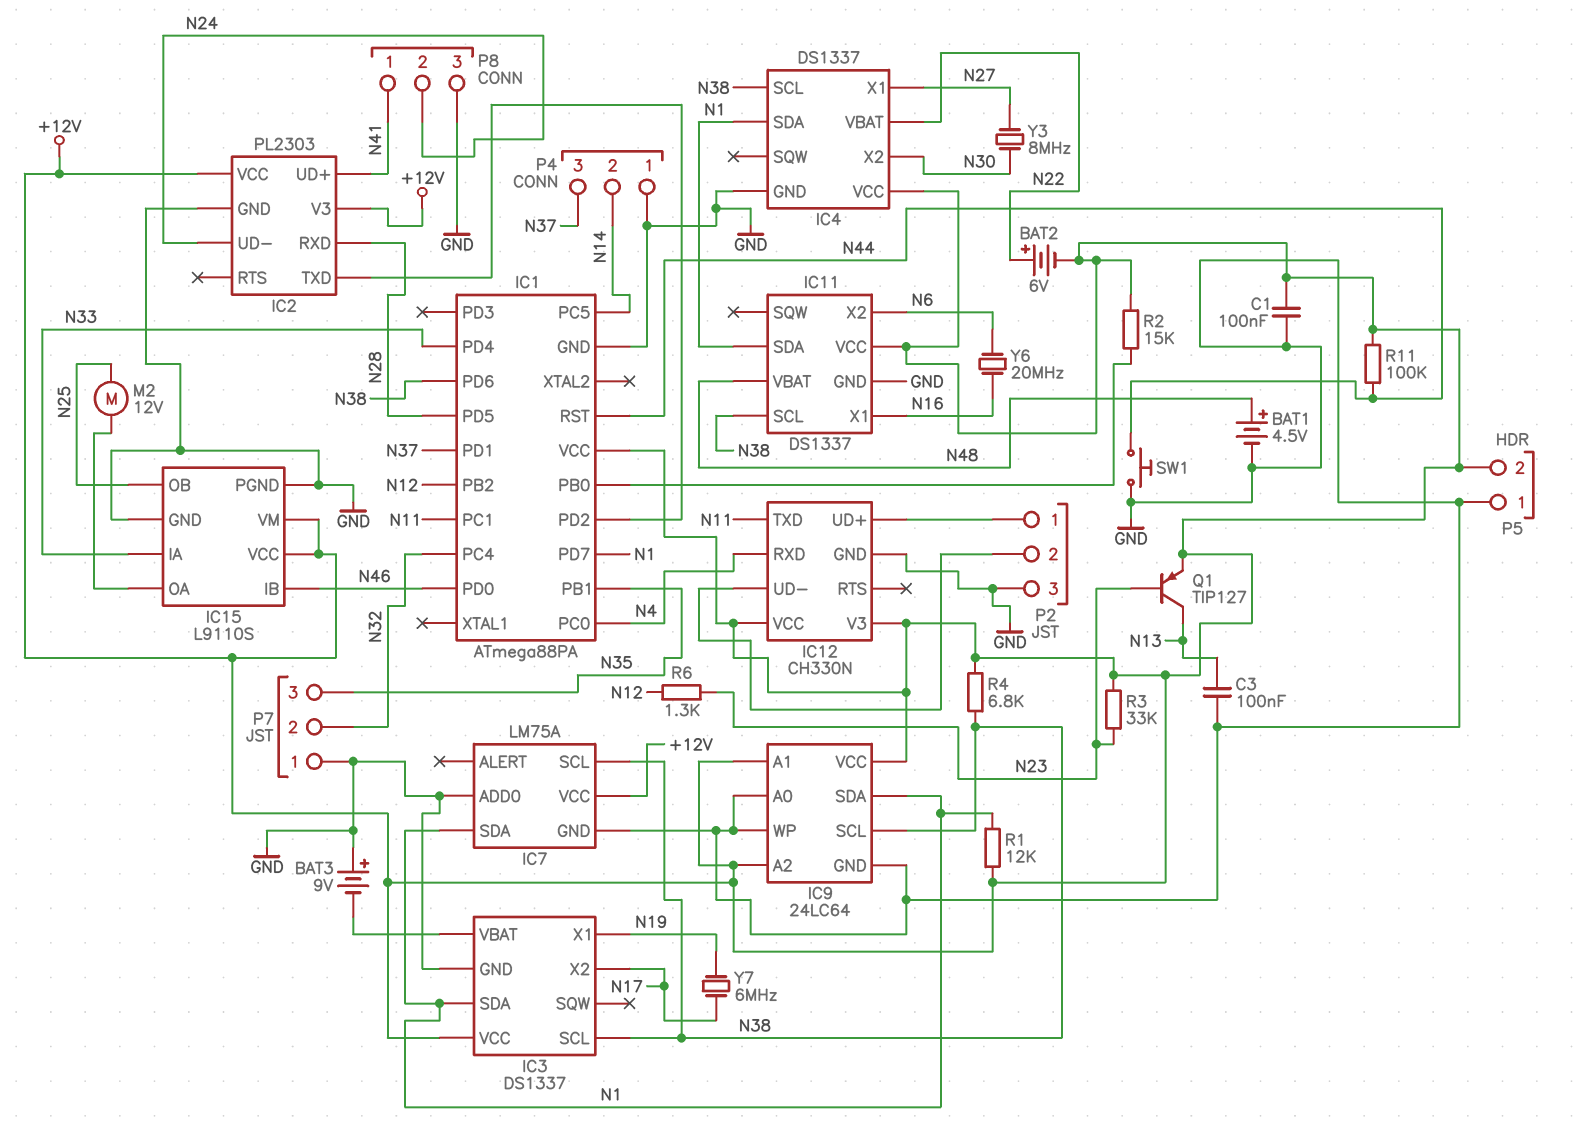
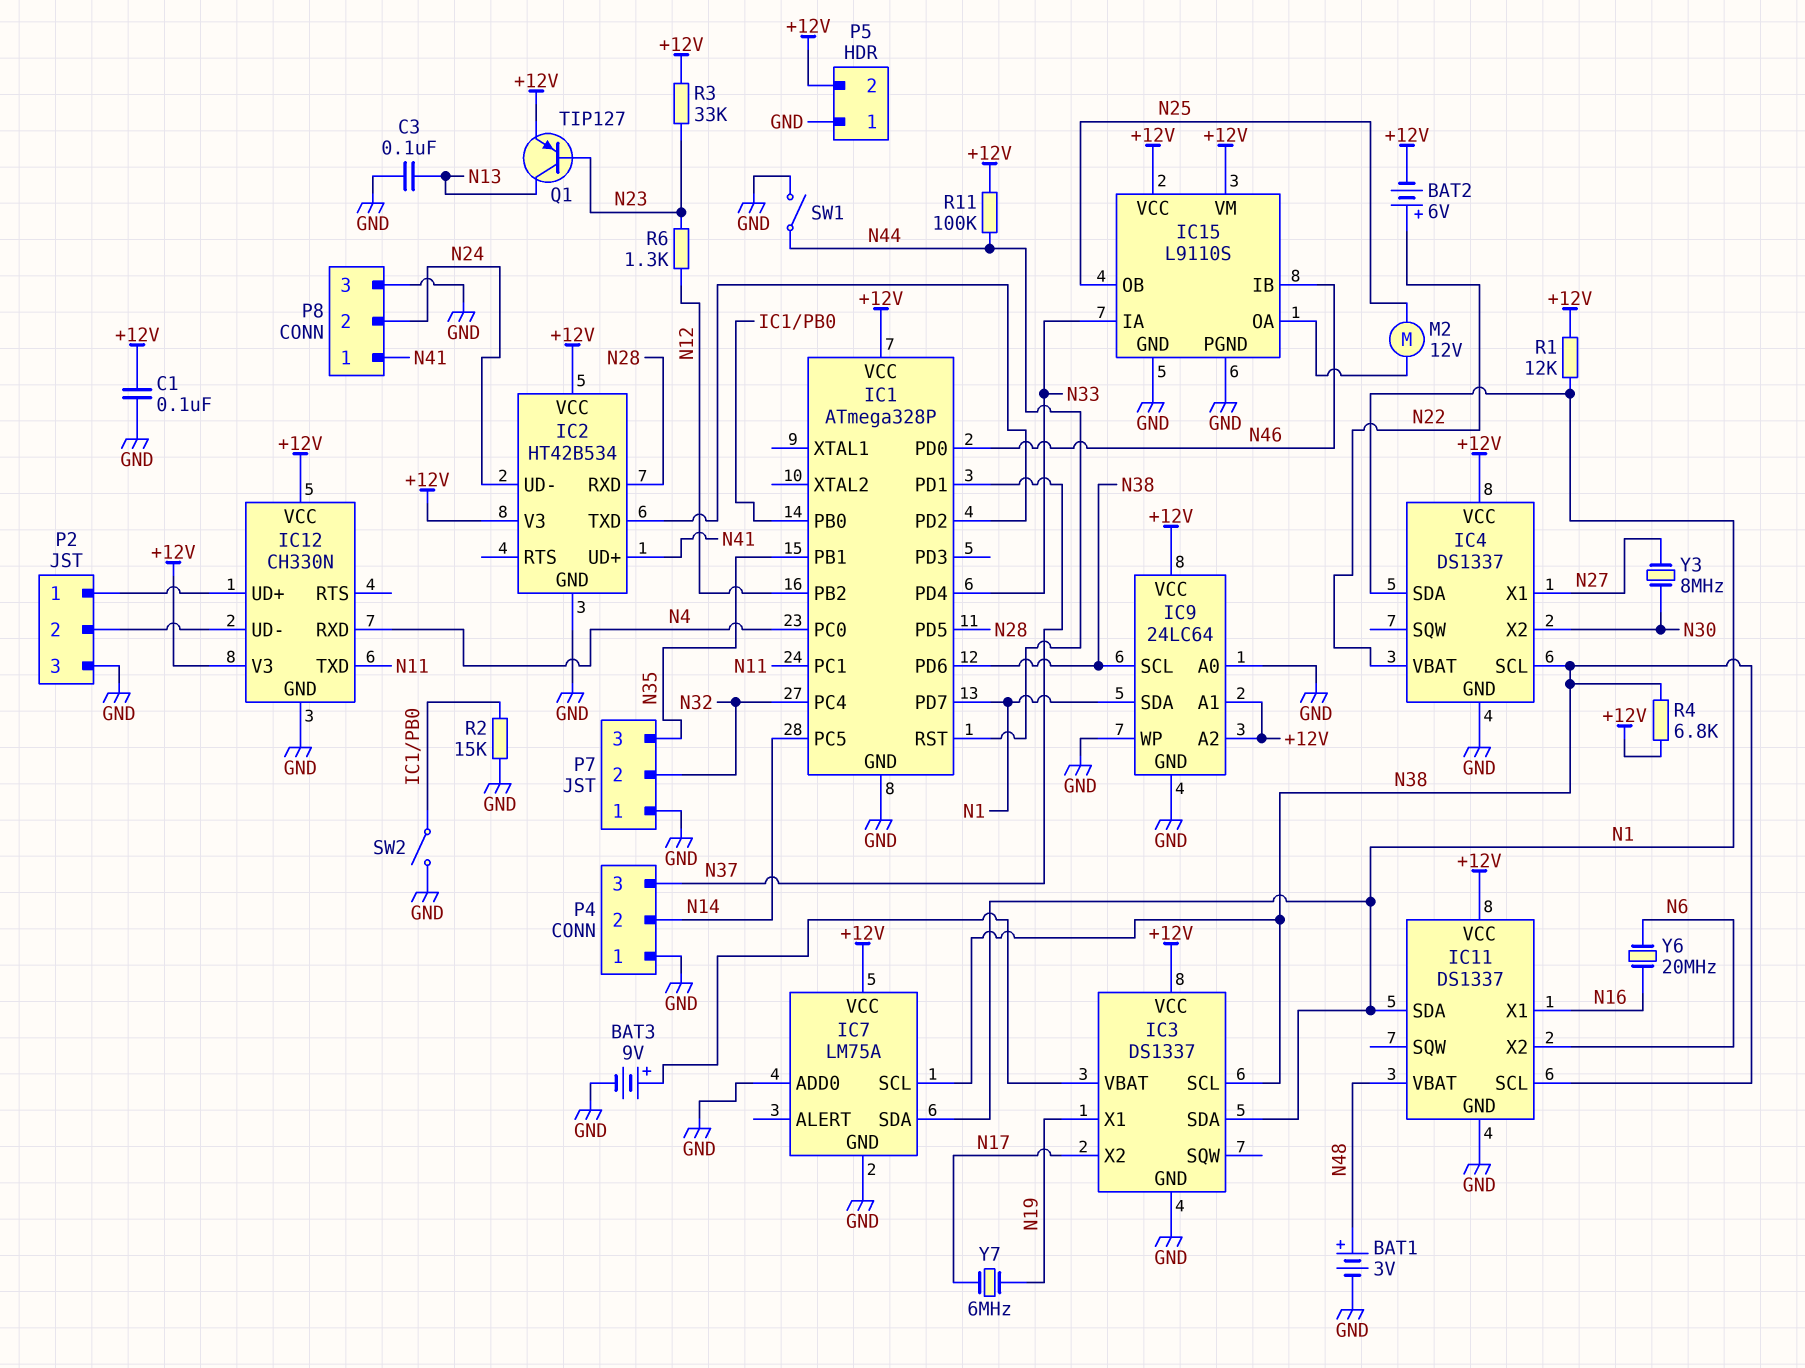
BAT1: 4.5V (plus N48, minus GND) -> 3V (plus N48, minus GND)
BAT3: 9V (plus GND, minus IC3/VBAT) -> 9V (plus IC3/VBAT, minus GND)
IC1: ATmega88PA -> ATmega328P
IC2: PL2303 -> HT42B534
R2: 15k (+12V, IC1/PB0) -> 15k (GND, IC1/PB0)
SW1: button (GND, N44) -> switch (GND, N44)
SW2: none -> switch (GND, IC1/PB0)

